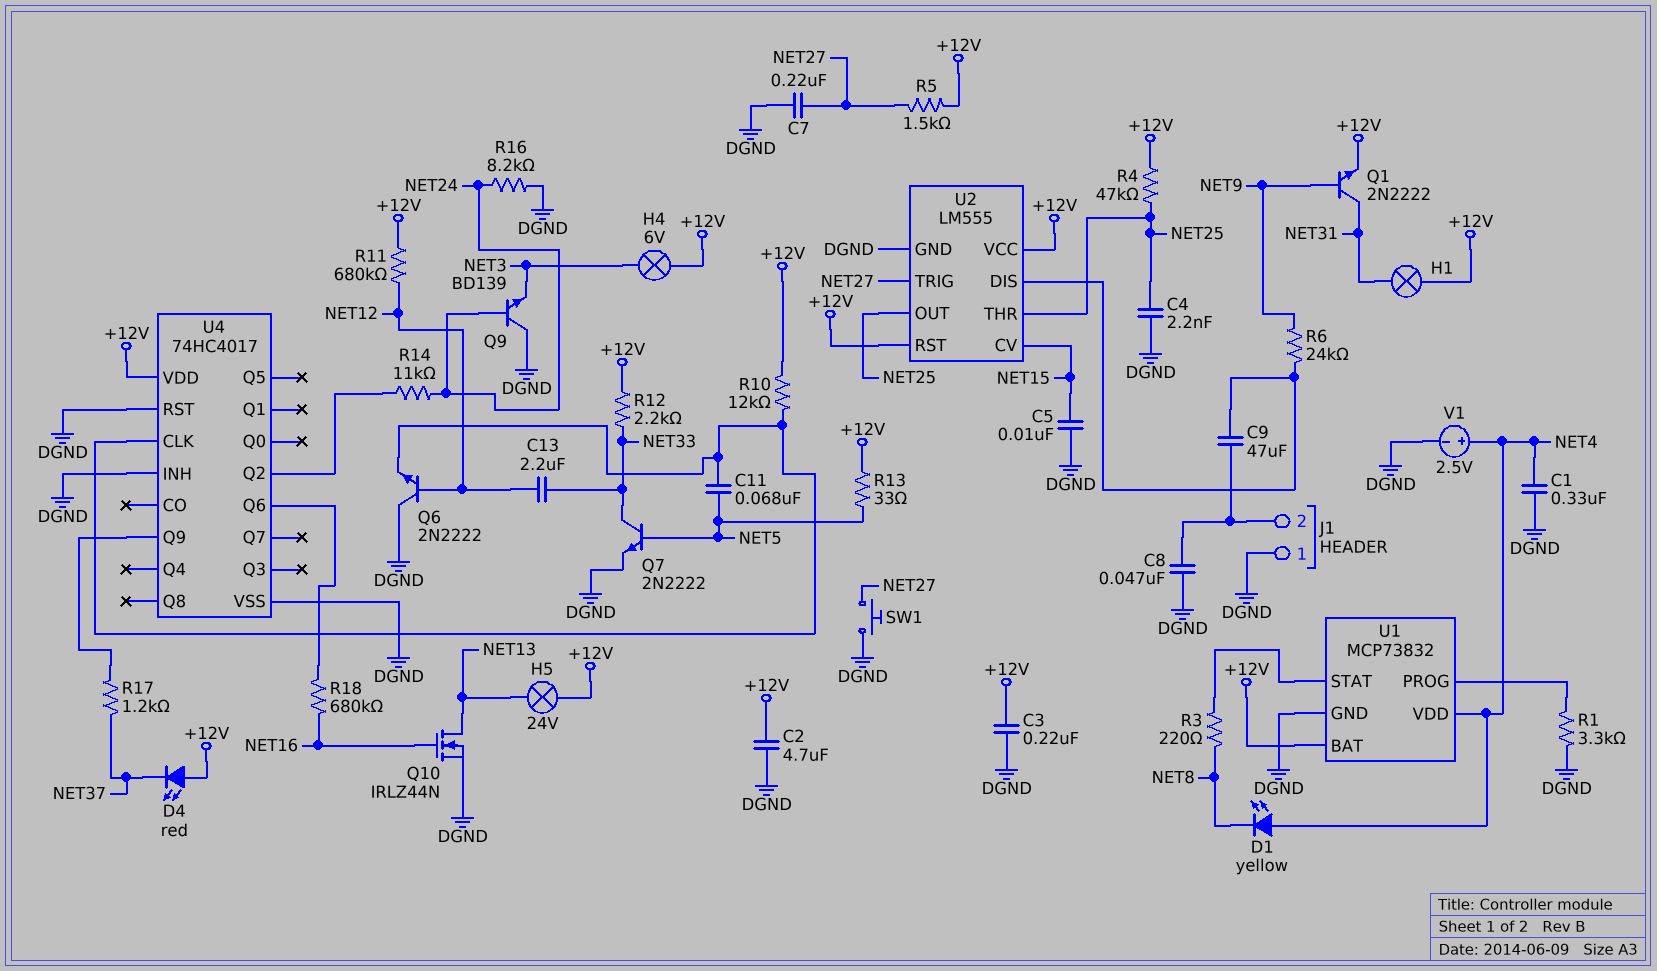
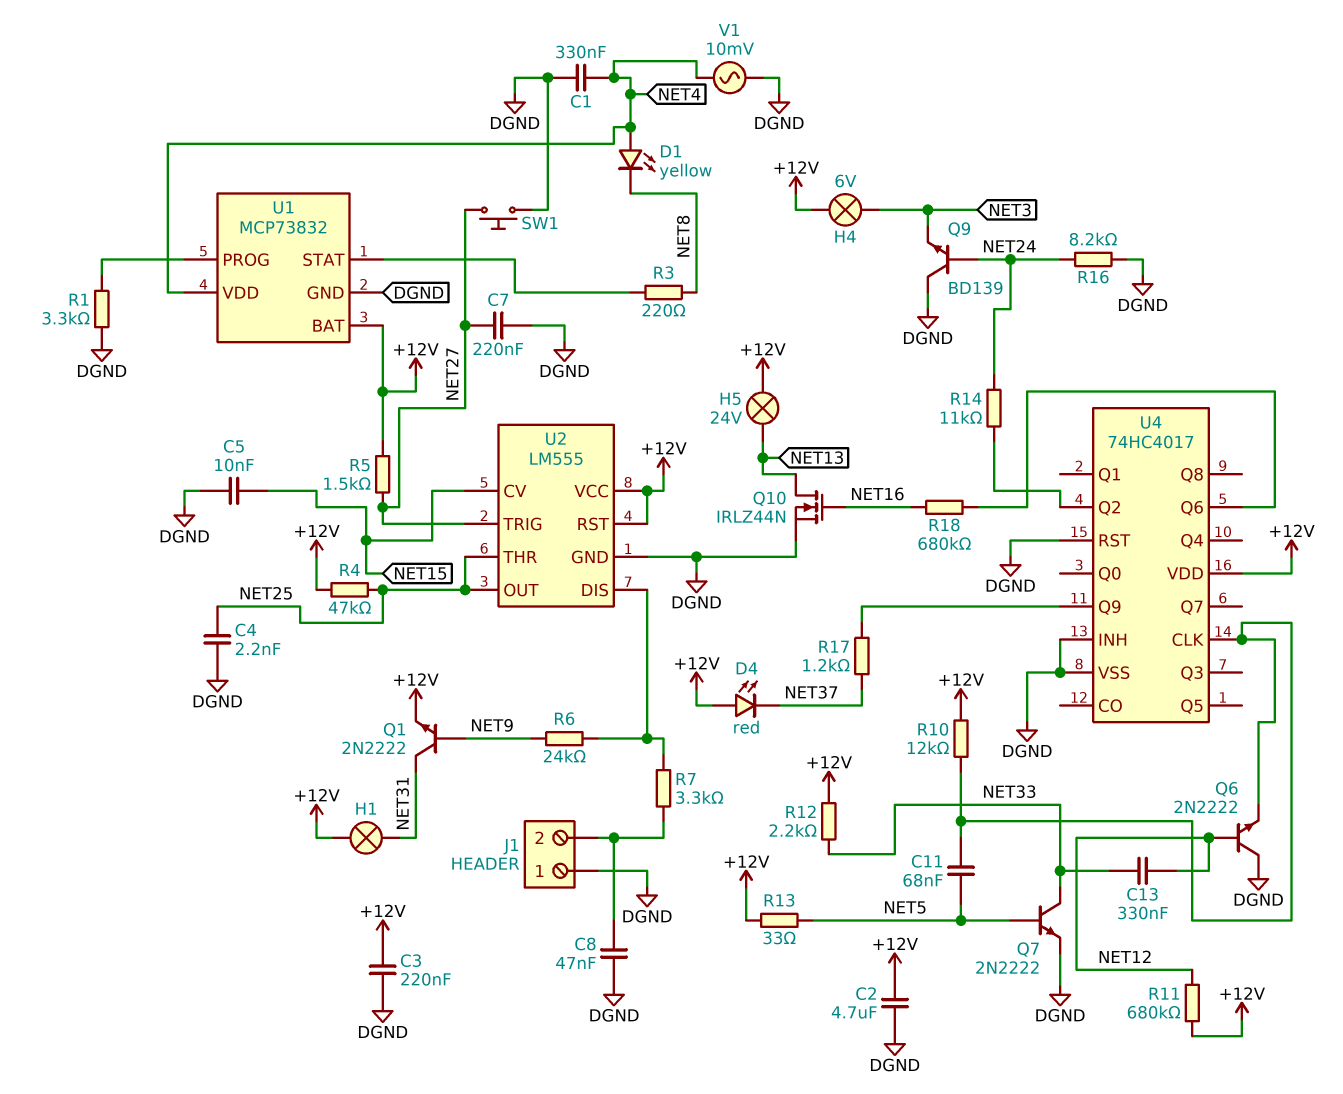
C9: 47uF (J1/2, U2/DIS) -> none
C13: 2.2uF (NET12, NET33) -> 330nF (NET12, NET33)
R7: none -> 3.3k (J1/2, U2/DIS)
V1: 2.5V (plus NET4, minus DGND) -> AC 10mV (DGND, NET4)

